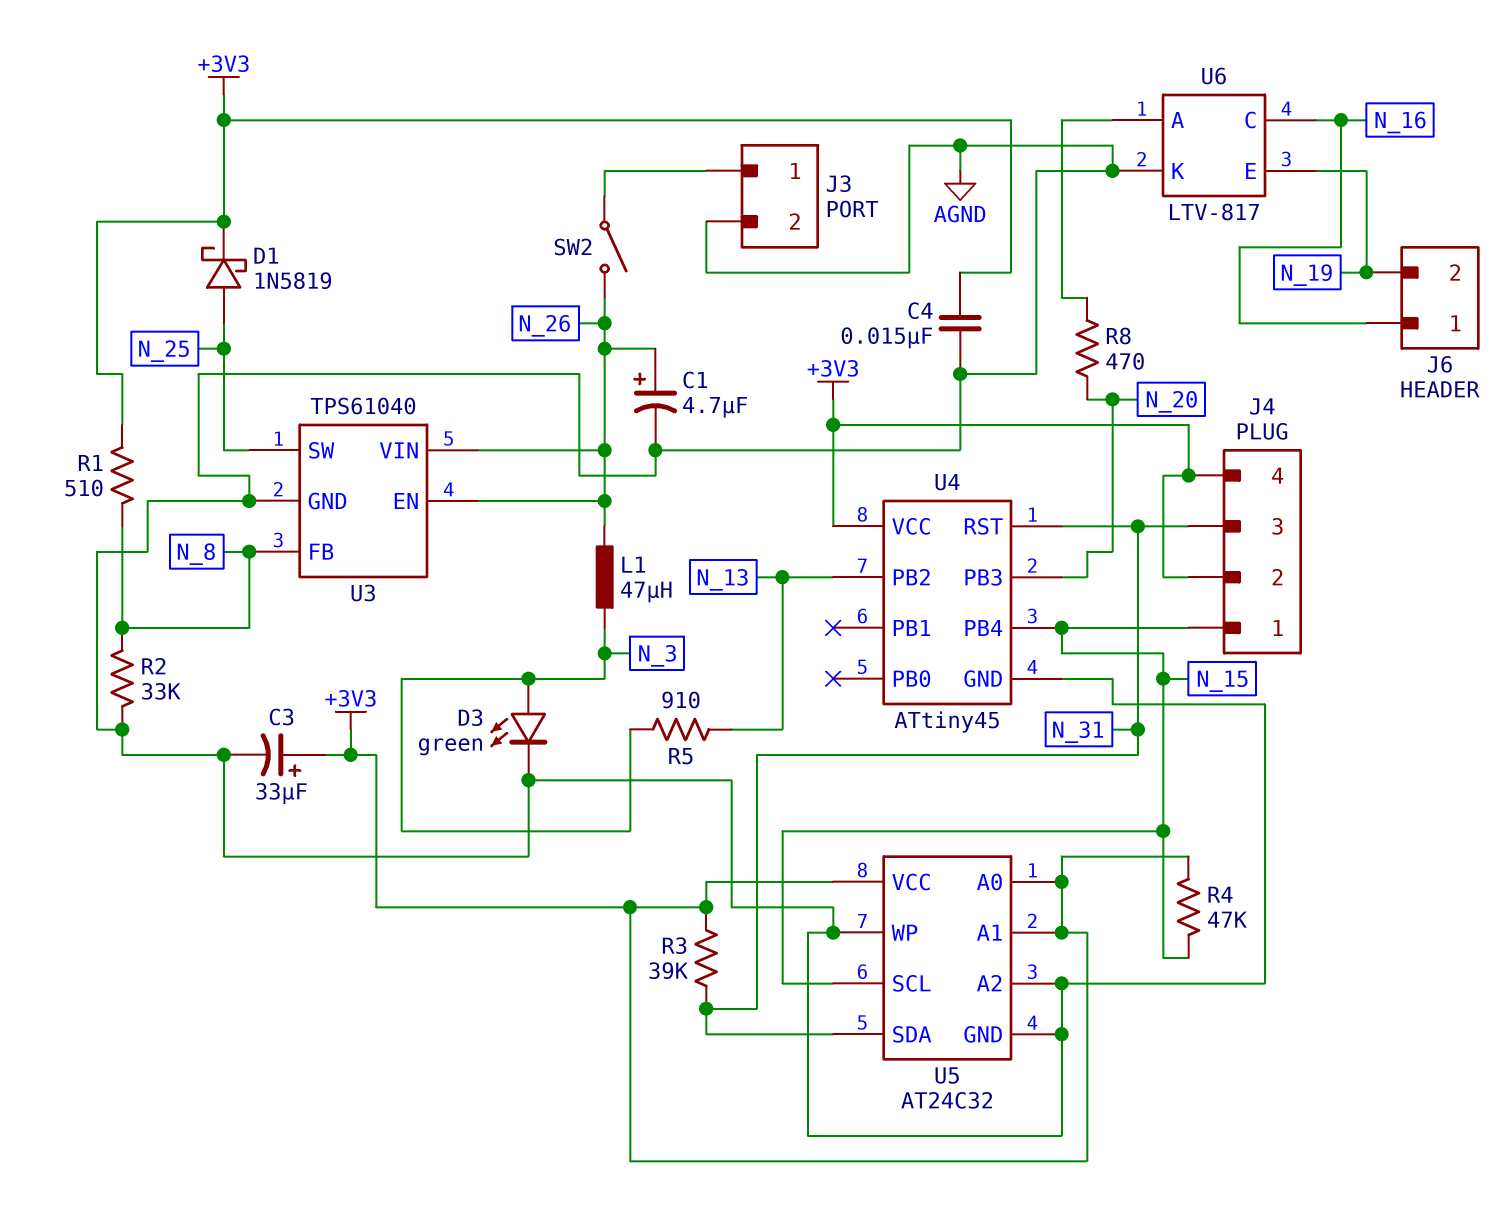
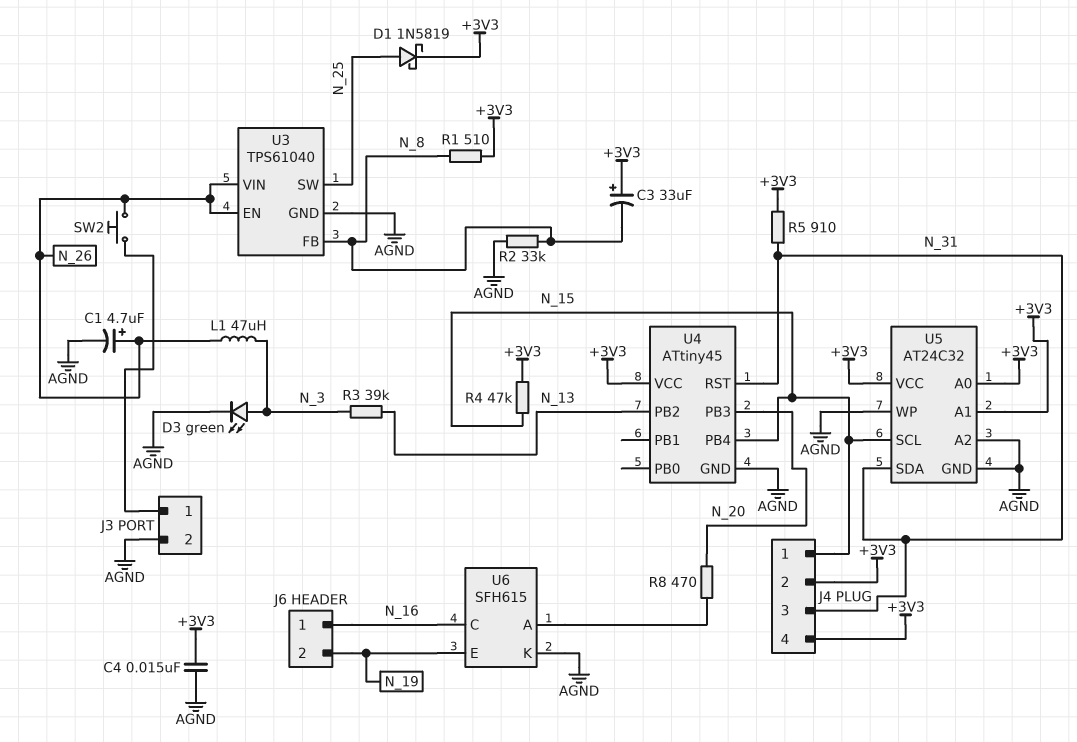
C3: 33uF (plus +3V3, minus AGND) -> 33uF (plus +3V3, minus N_8)
R3: 39k (+3V3, N_31) -> 39k (N_3, N_13)
R5: 910 (N_3, N_13) -> 910 (+3V3, N_31)
SW2: switch (J3/1, N_26) -> button (J3/1, N_26)
U6: LTV-817 -> SFH615

